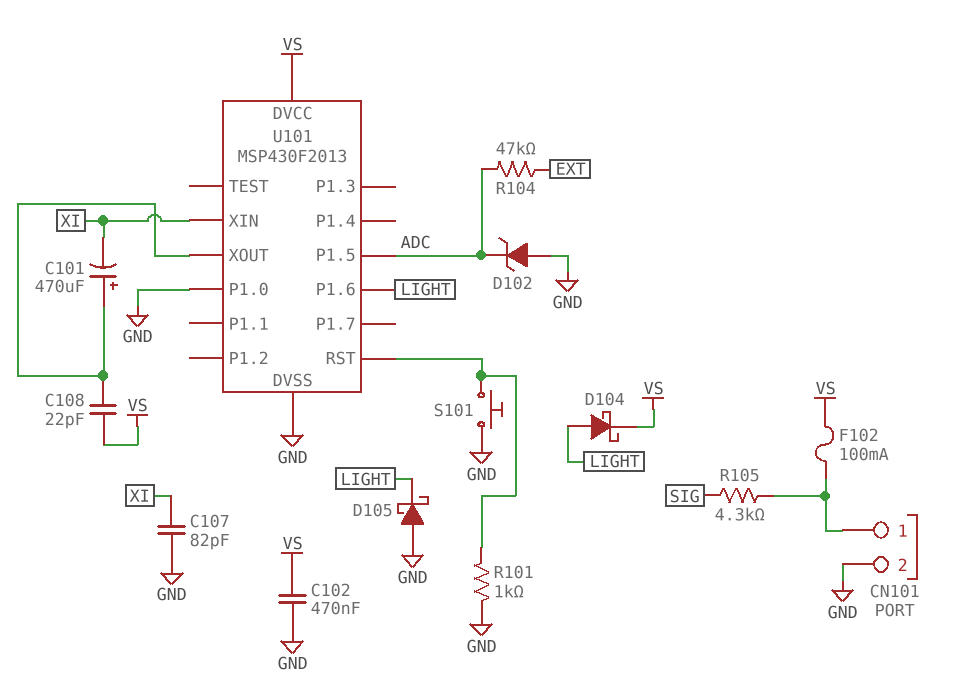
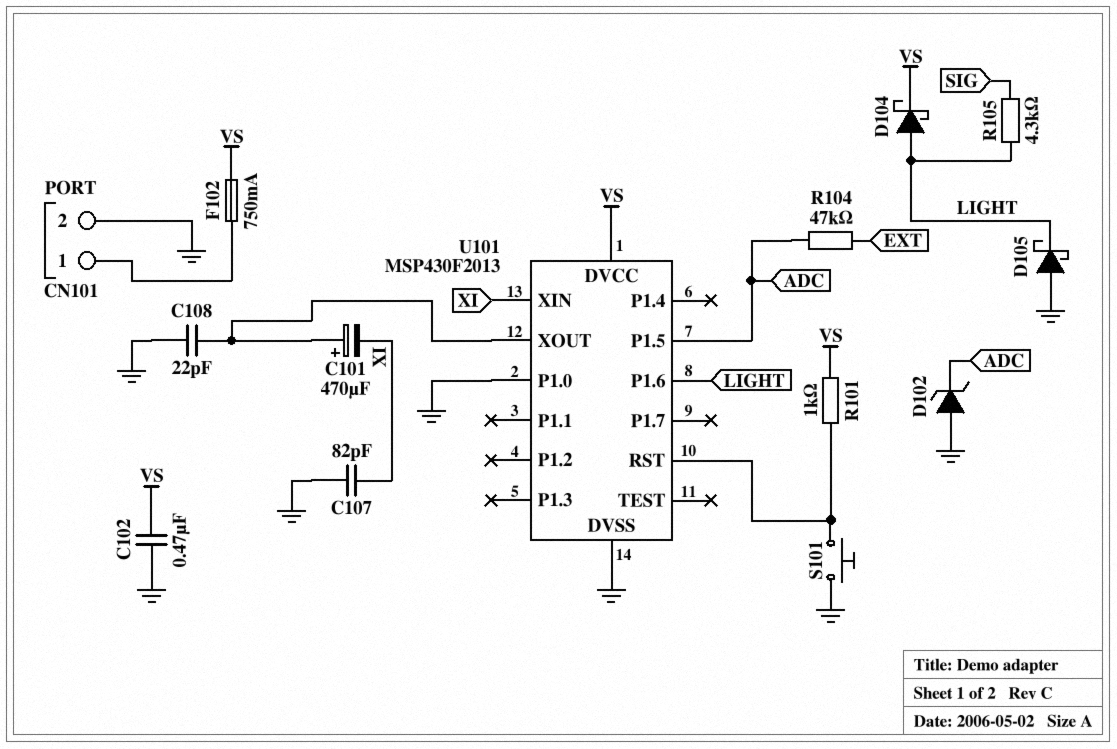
C108: 22pF (U101/XOUT, VS) -> 22pF (GND, U101/XOUT)
F102: 100mA (CN101/1, VS) -> 750mA (CN101/1, VS)
R101: 1k (GND, U101/RST) -> 1k (U101/RST, VS)
R105: 4.3k (CN101/1, SIG) -> 4.3k (LIGHT, SIG)

